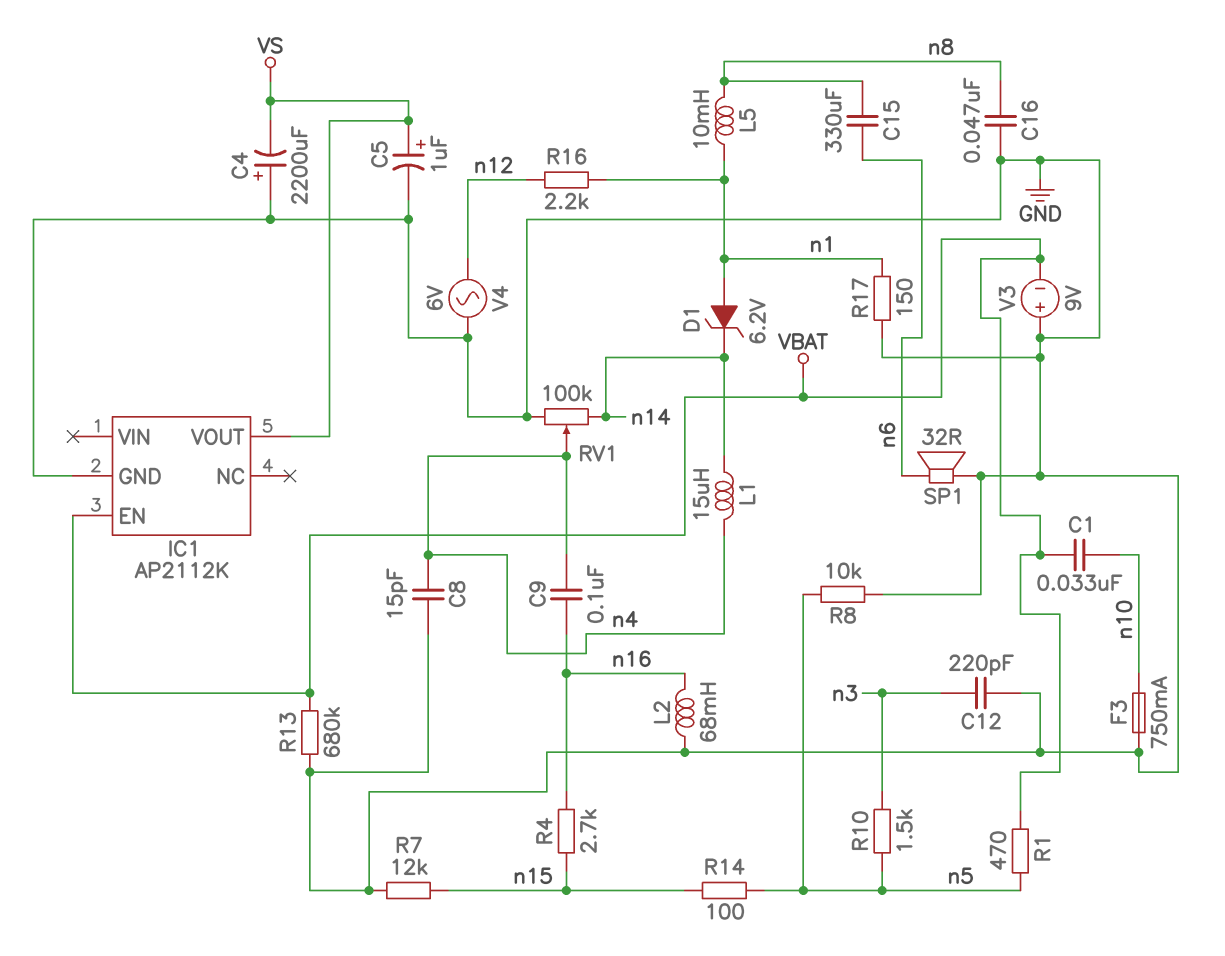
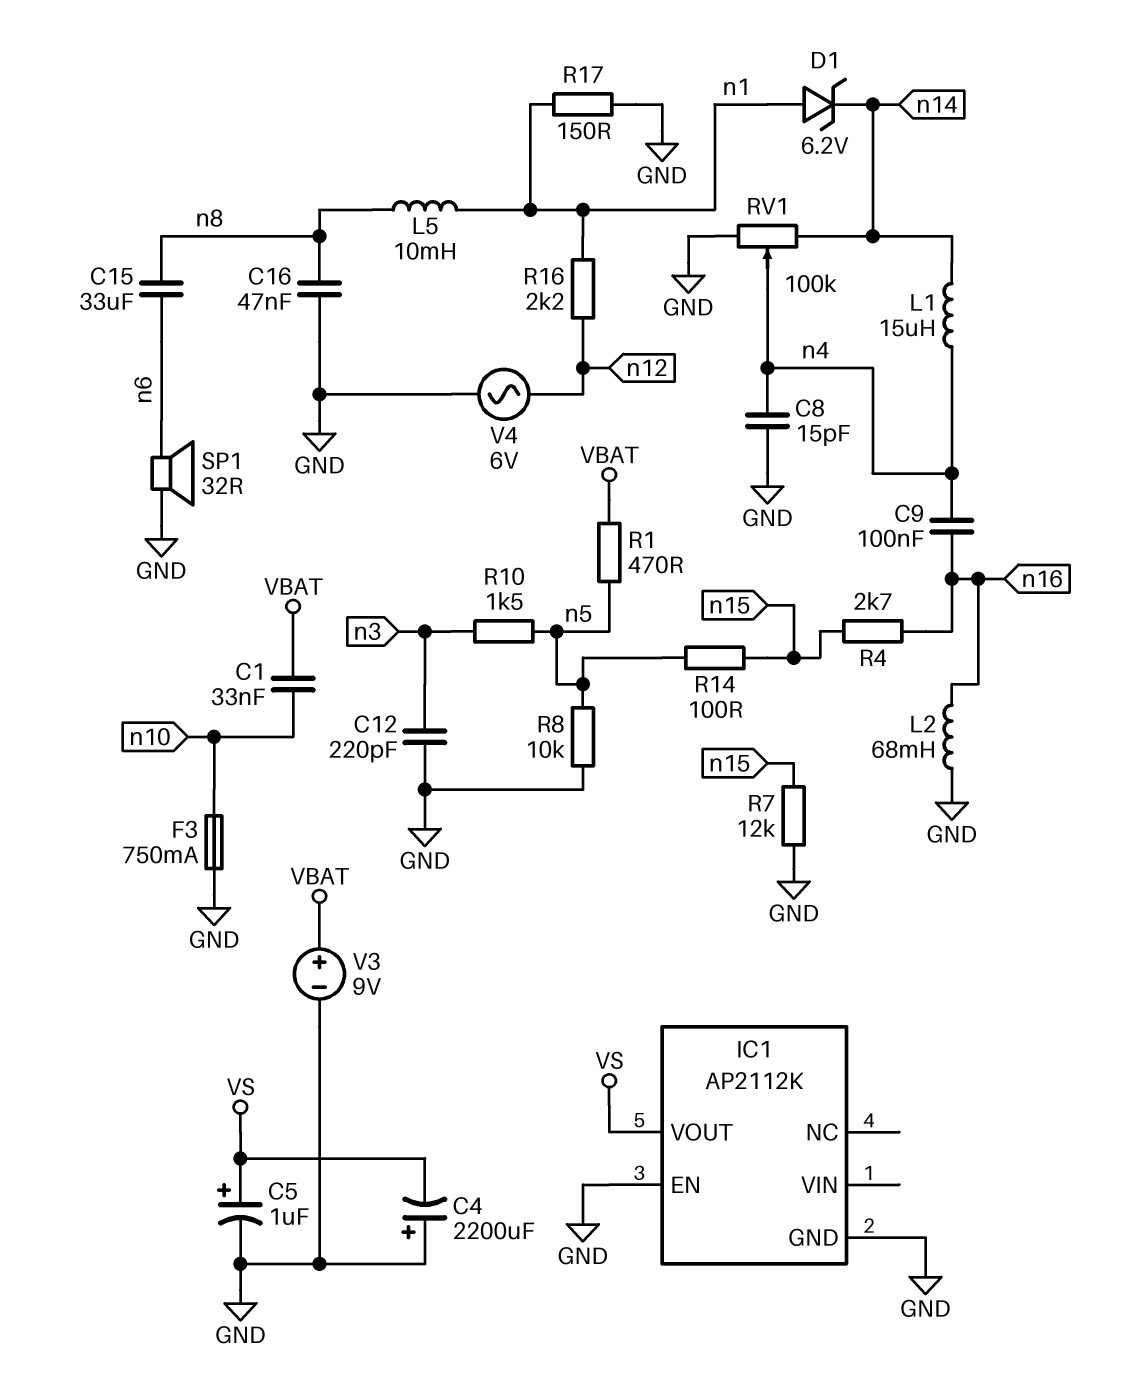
C15: 330uF (n6, n8) -> 33uF (n6, n8)
IC1 pin EN: VBAT -> GND
R13: 680k (GND, VBAT) -> none
V3: 9V (plus GND, minus VBAT) -> 9V (plus VBAT, minus GND)

